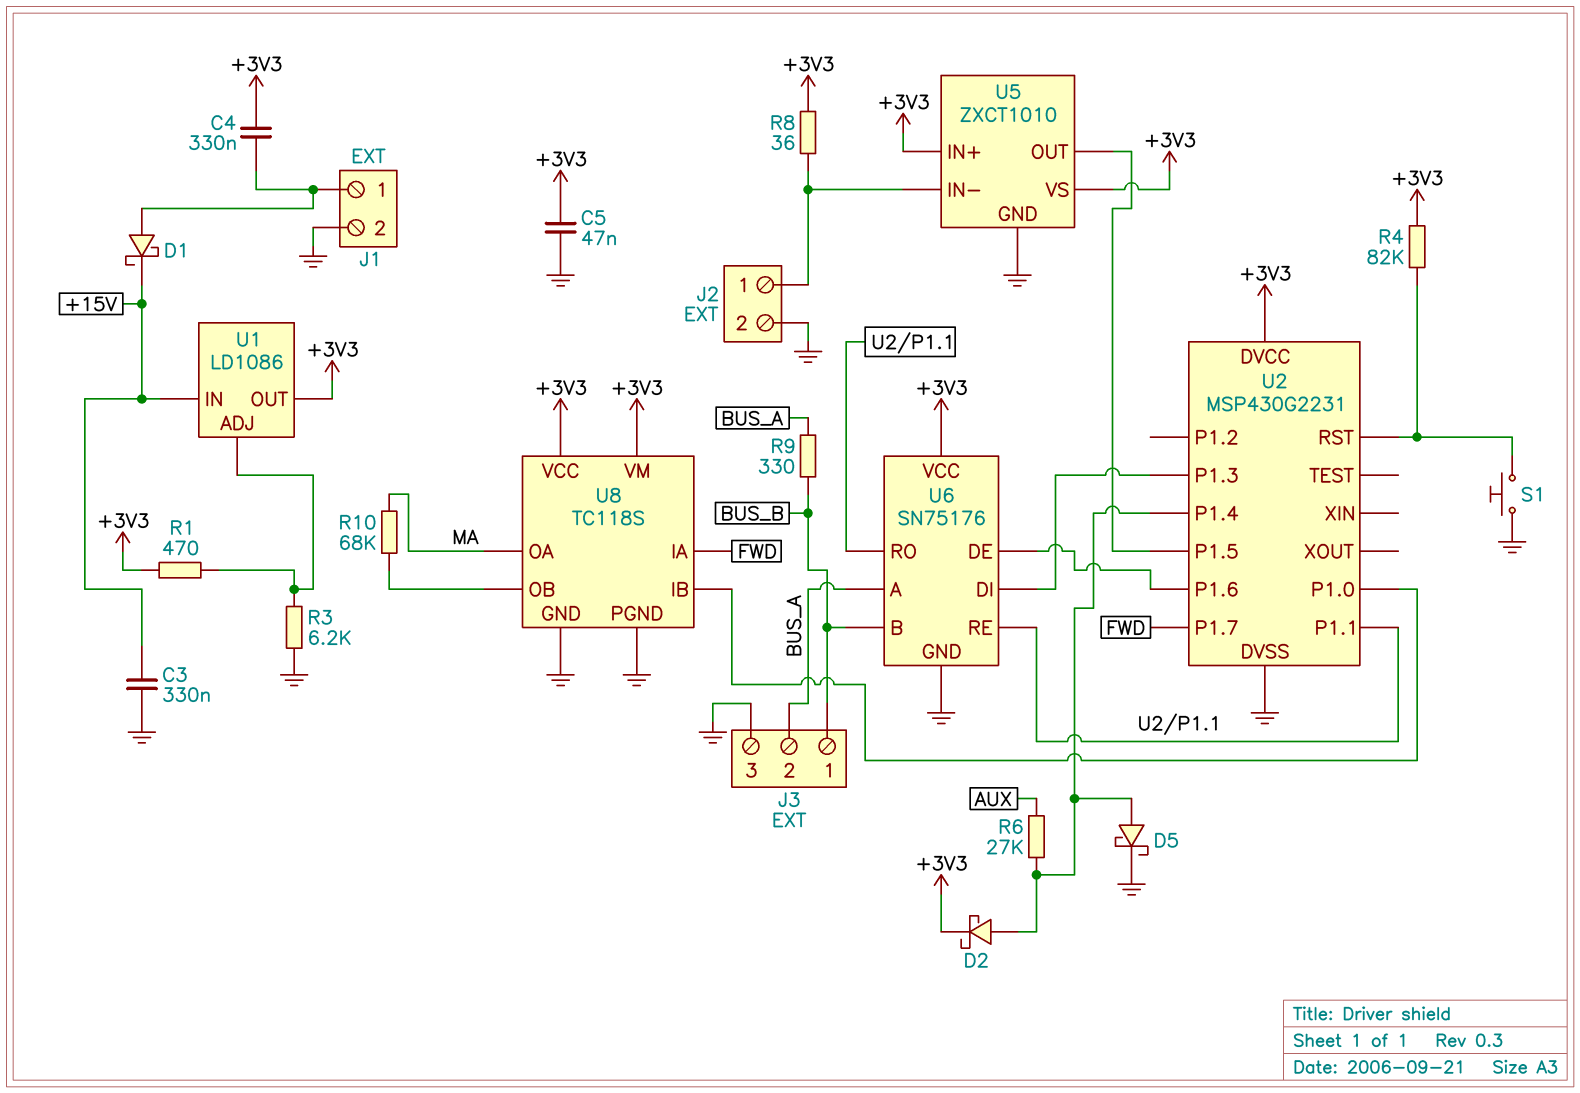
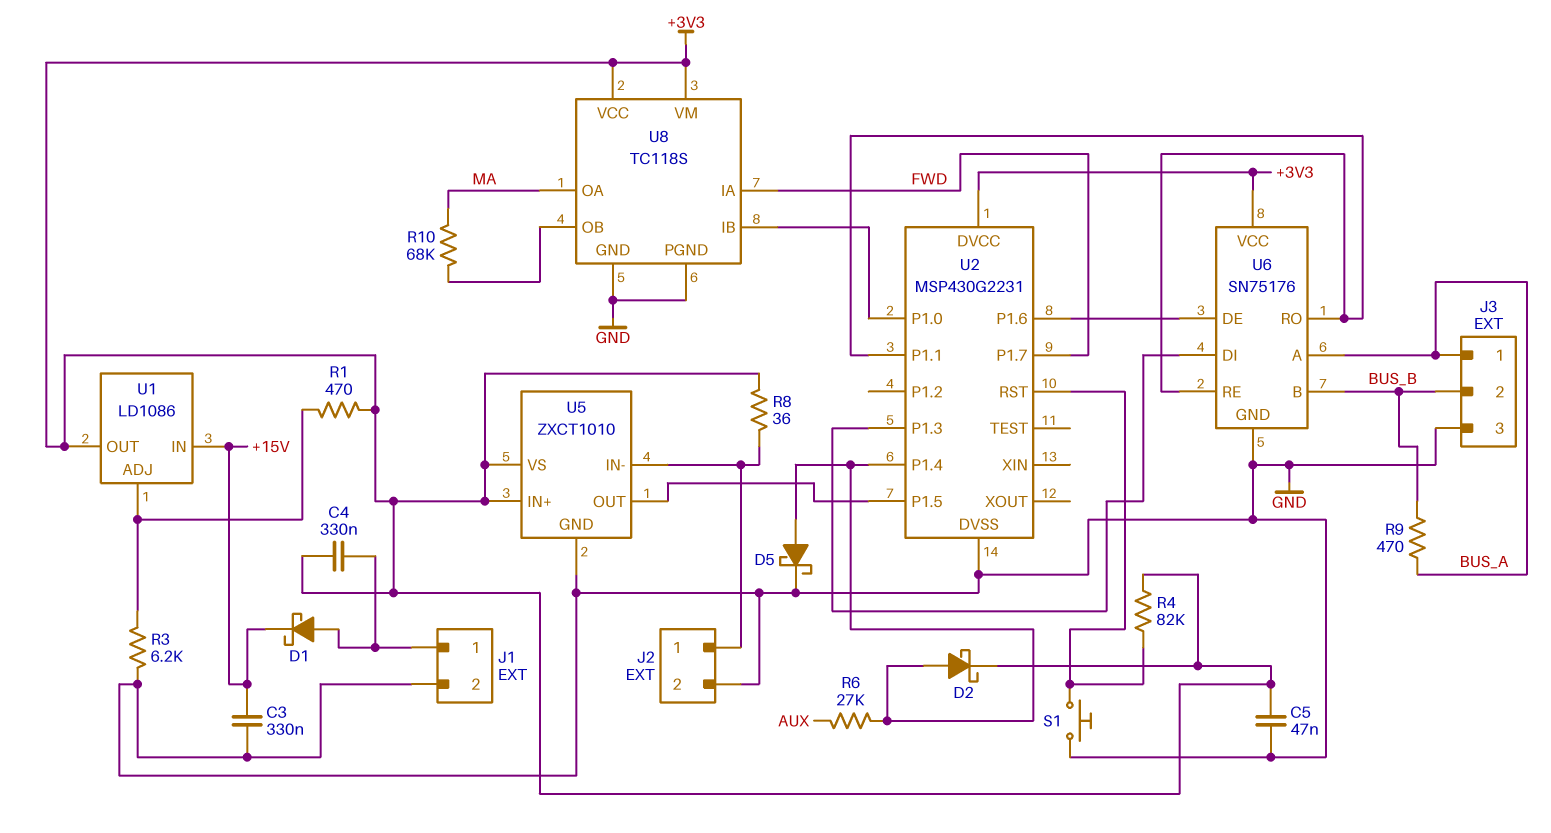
J3 pin 1: BUS_B -> BUS_A
J3 pin 2: BUS_A -> BUS_B
R9: 330 (BUS_A, BUS_B) -> 470 (BUS_A, BUS_B)

